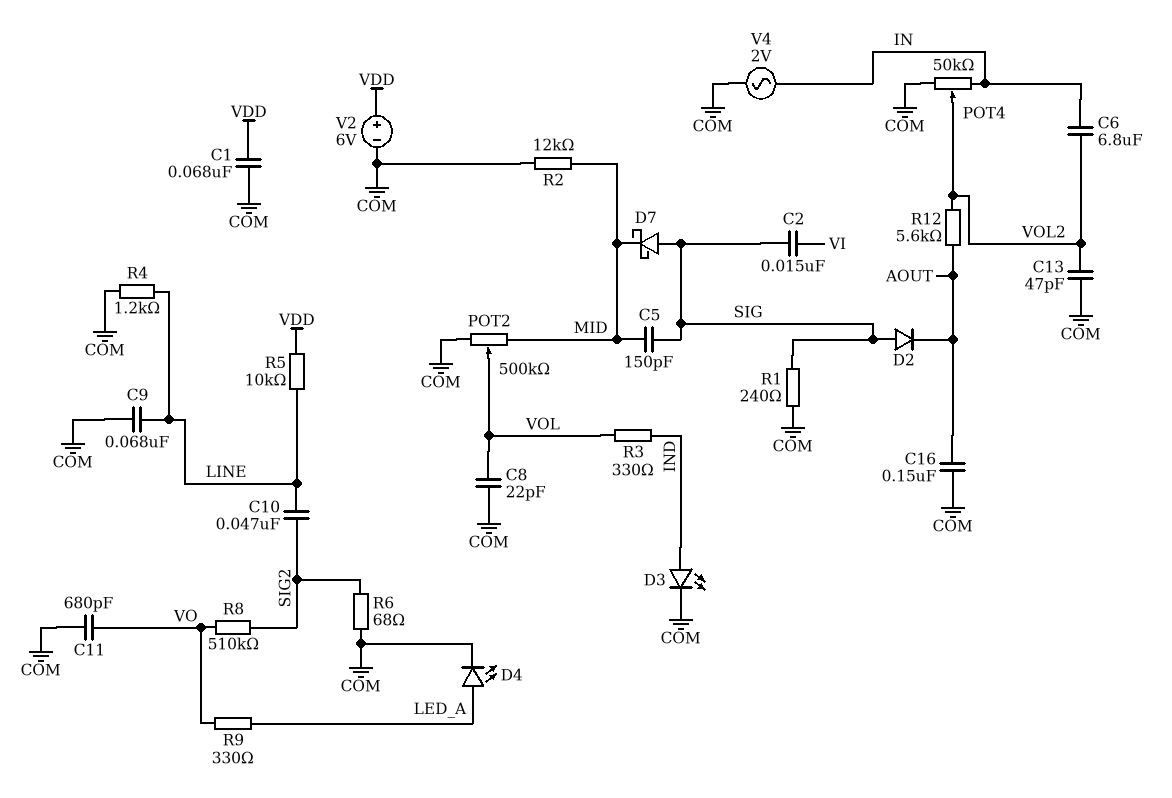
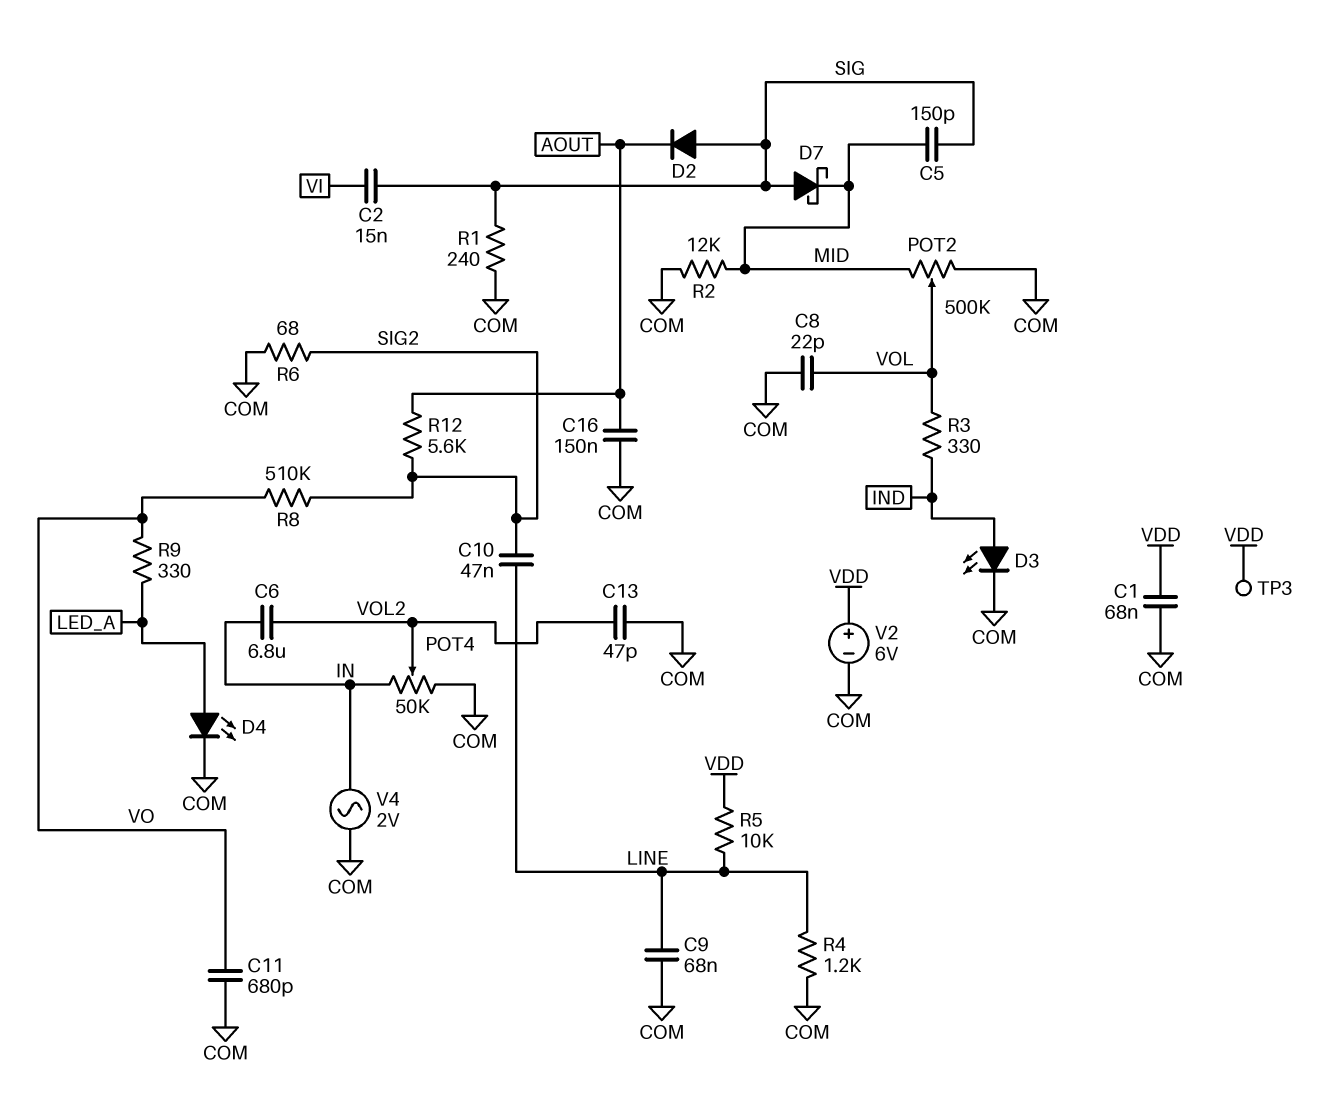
R12: 5.6k (AOUT, VOL2) -> 5.6k (AOUT, SIG2)
TP3: none -> test point (VDD)

